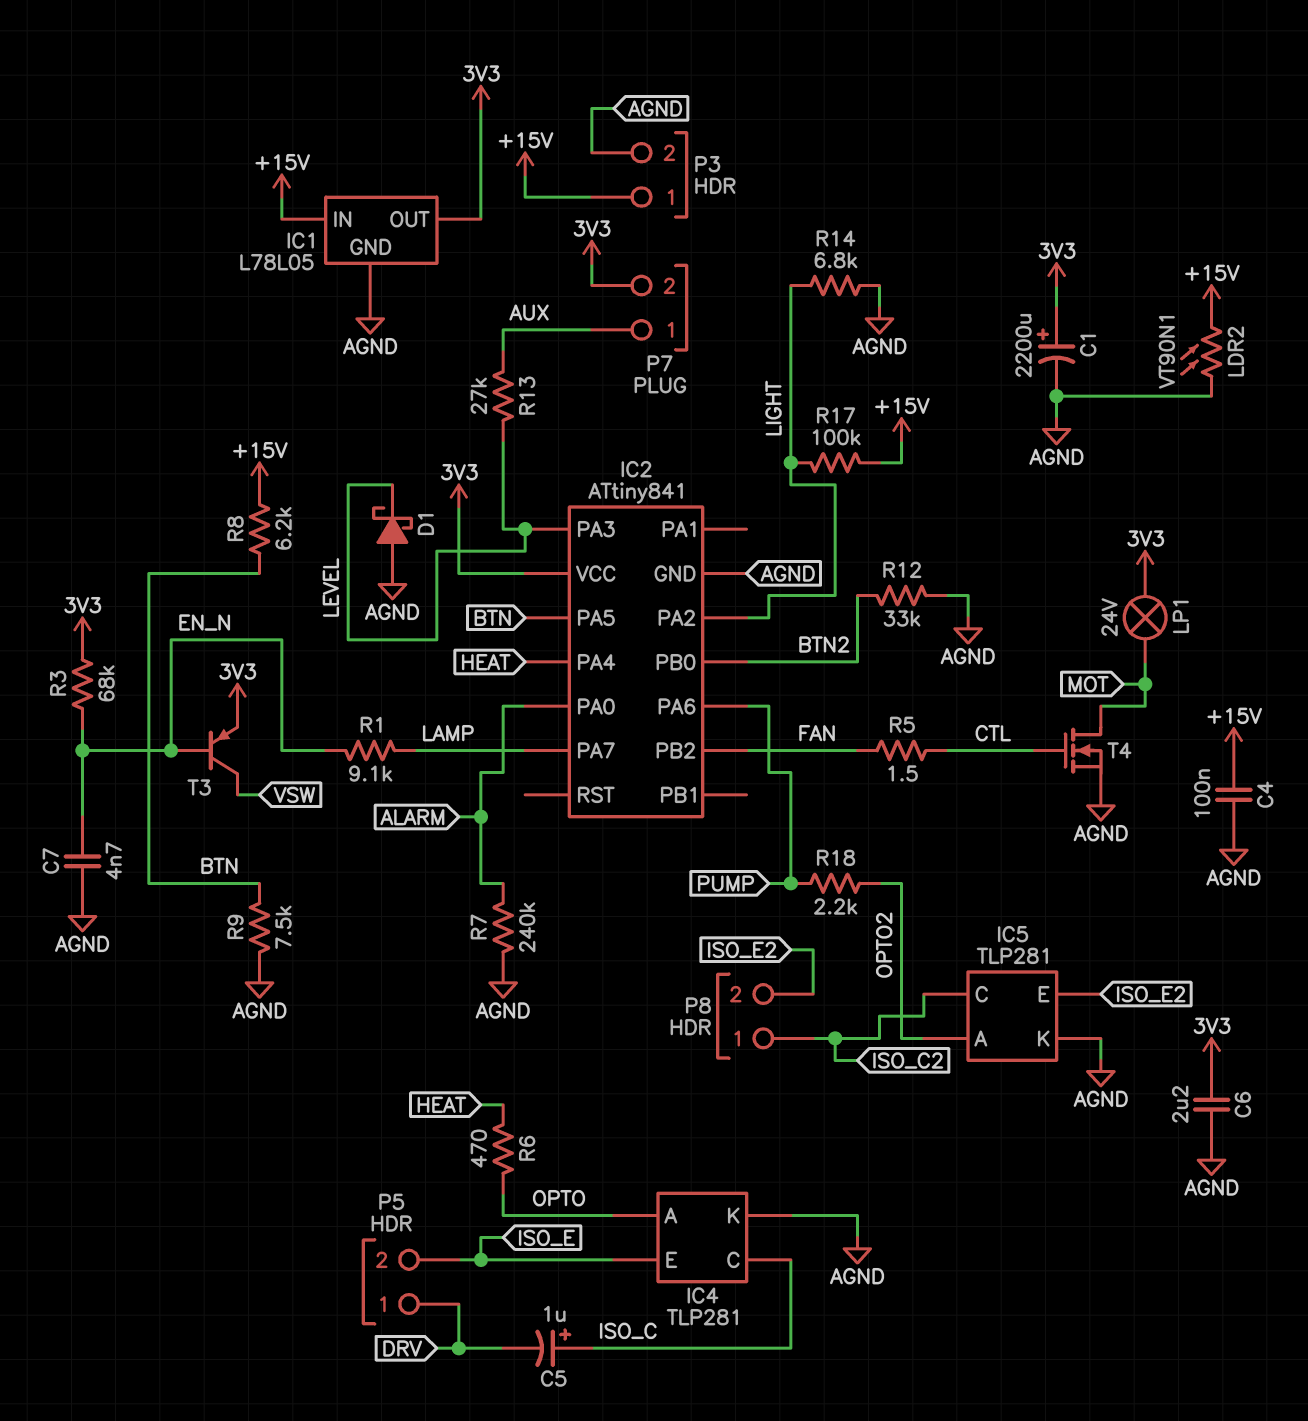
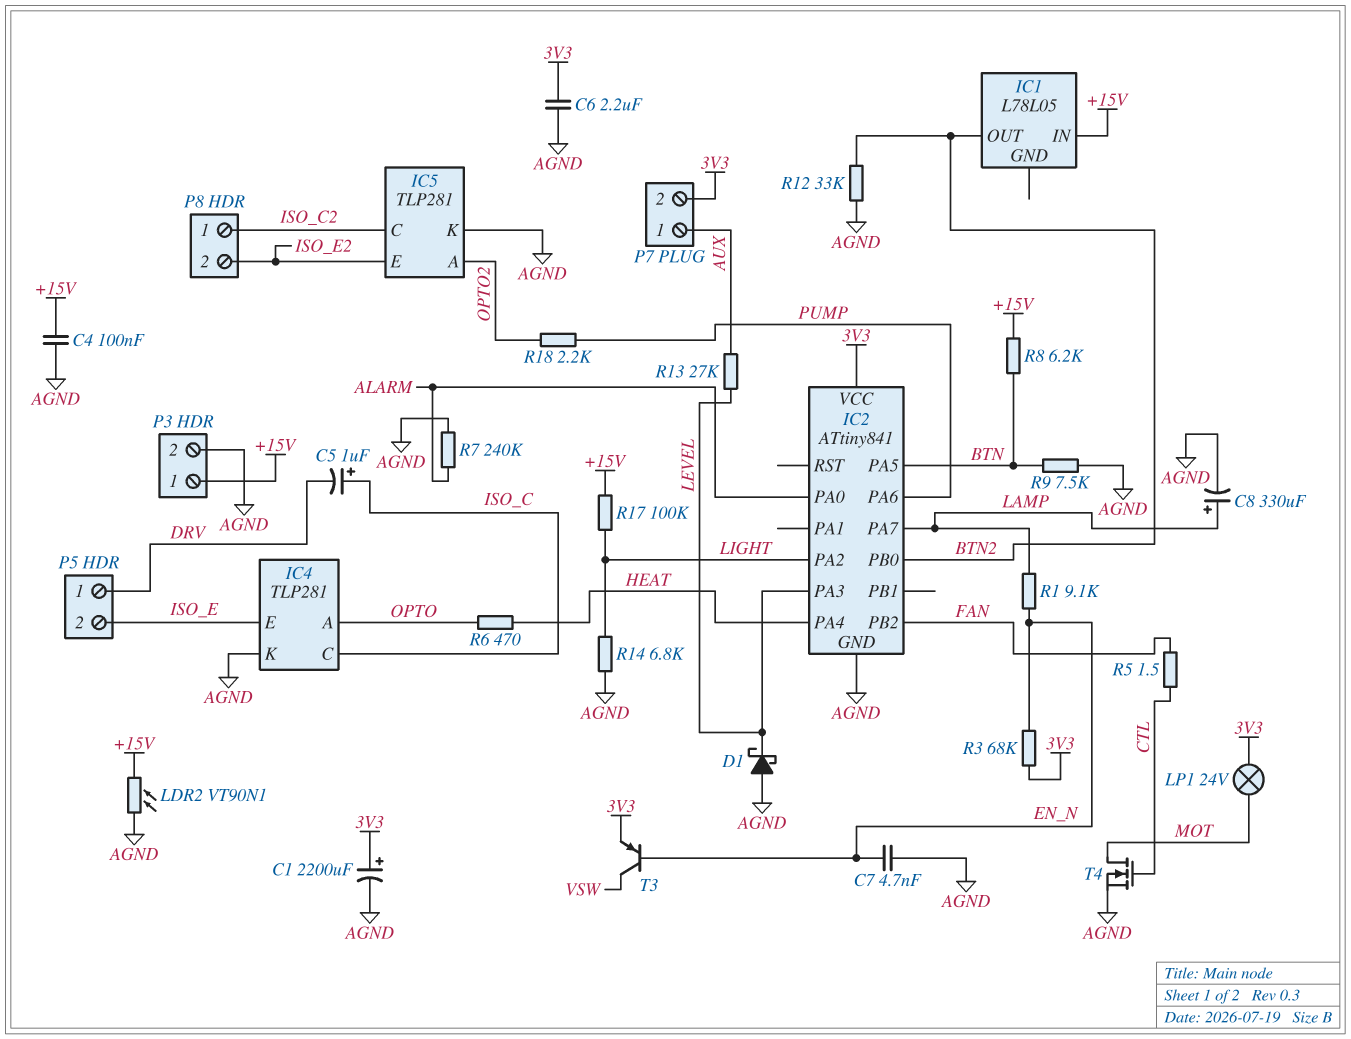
C8: none -> 330uF (plus LAMP, minus AGND)
IC1 pin GND: AGND -> none
IC1 pin OUT: 3V3 -> BTN2

